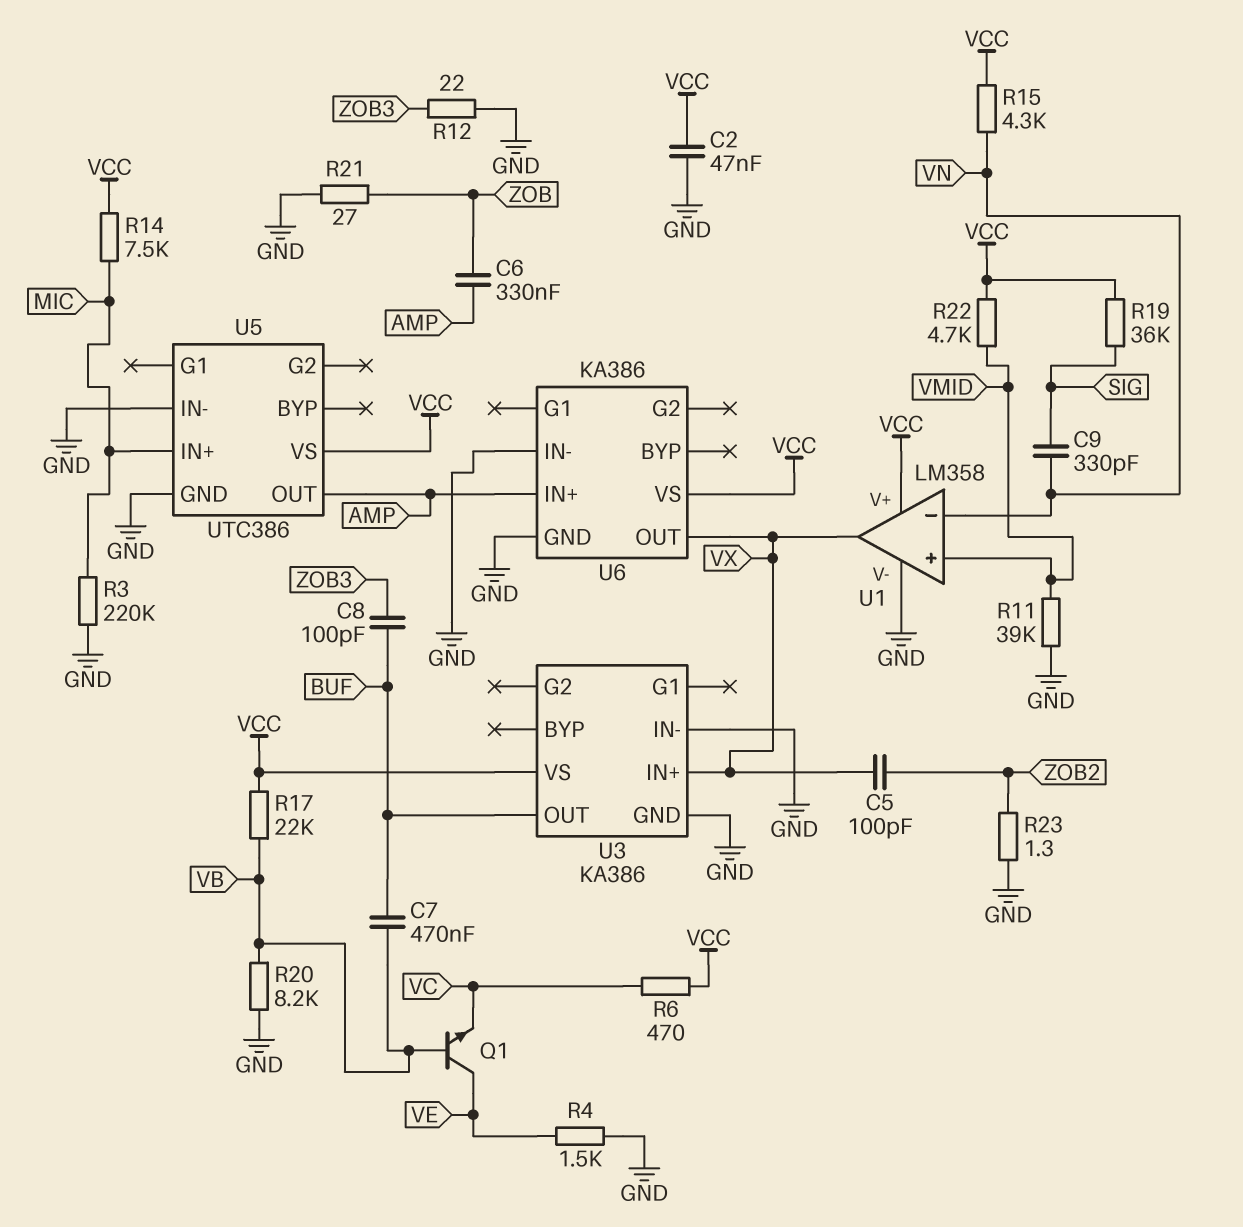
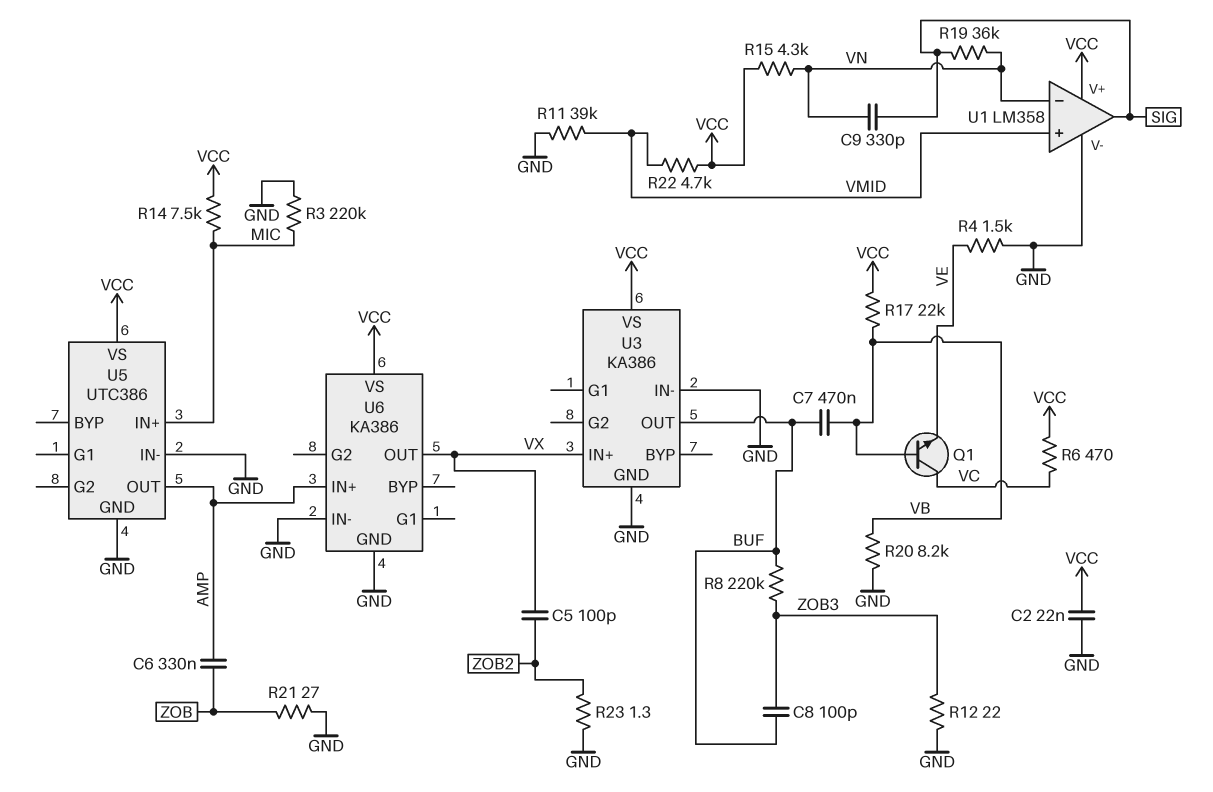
C2: 47nF (GND, VCC) -> 22nF (GND, VCC)
Q1: NPN (B VB, C VE, E VC) -> NPN (B VB, C VC, E VE)
R8: none -> 220k (BUF, ZOB3)
R19: 36k (SIG, VCC) -> 36k (SIG, VN)
U1 pin out: VX -> SIG

